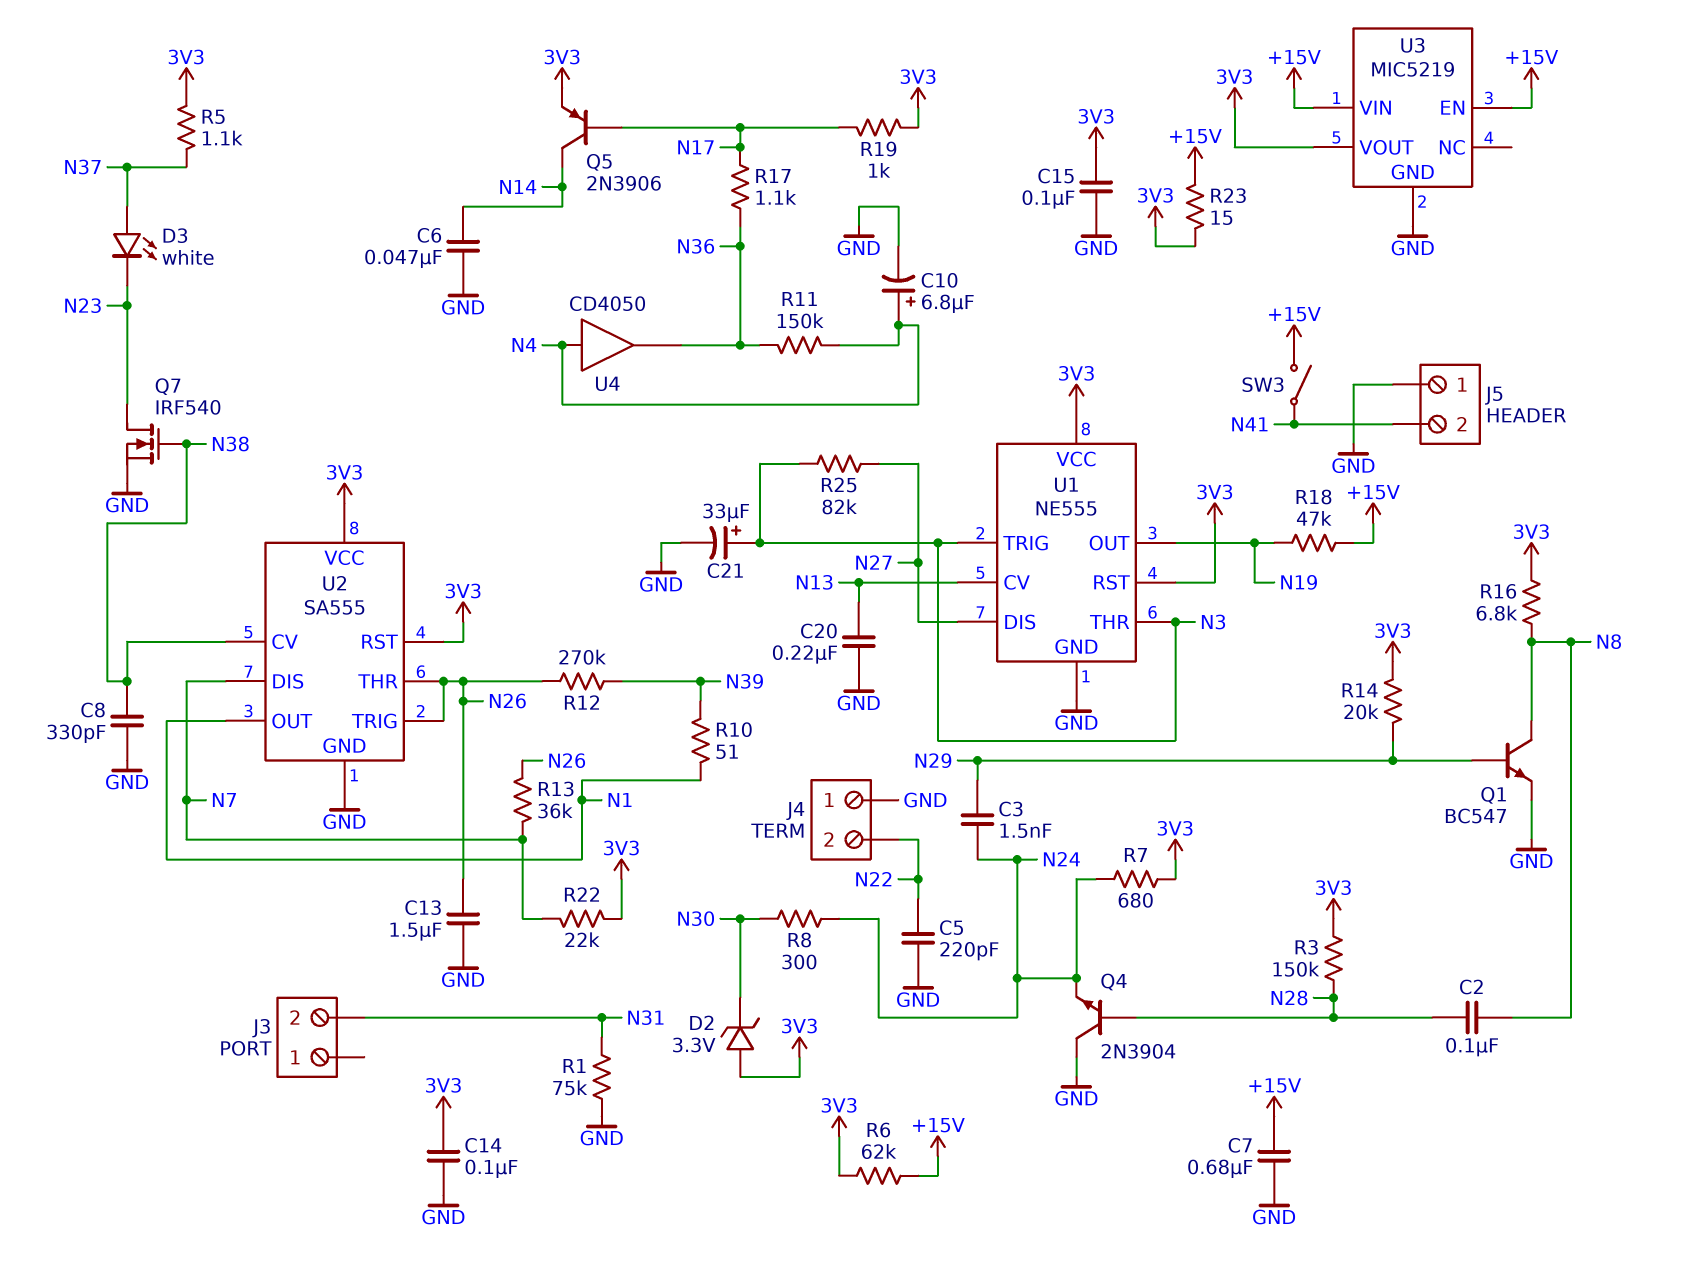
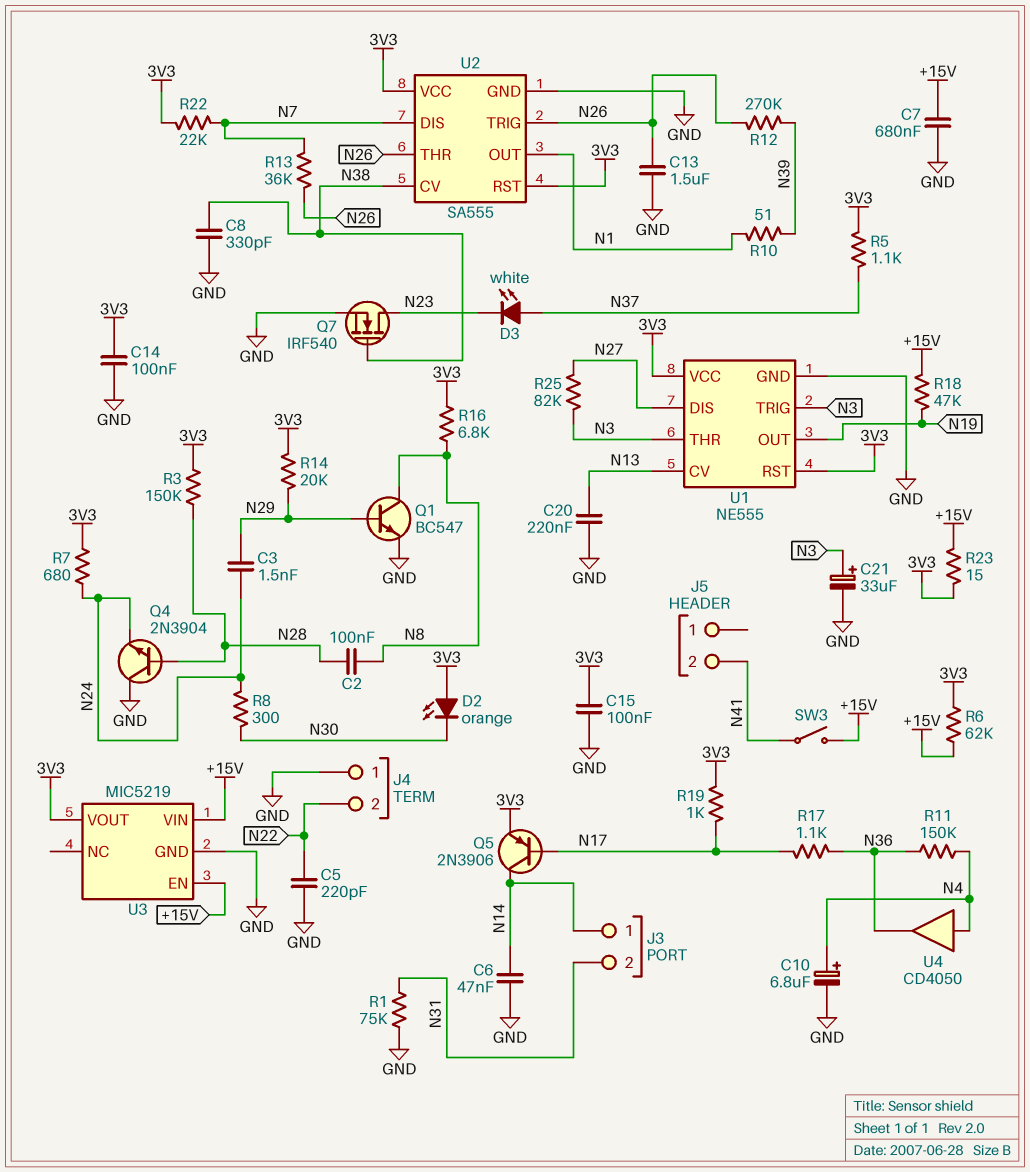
D2: zener 3.3V (A 3V3, K N30) -> LED orange (A 3V3, K N30)
J3 pin 1: none -> N14
J5 pin 1: GND -> none

